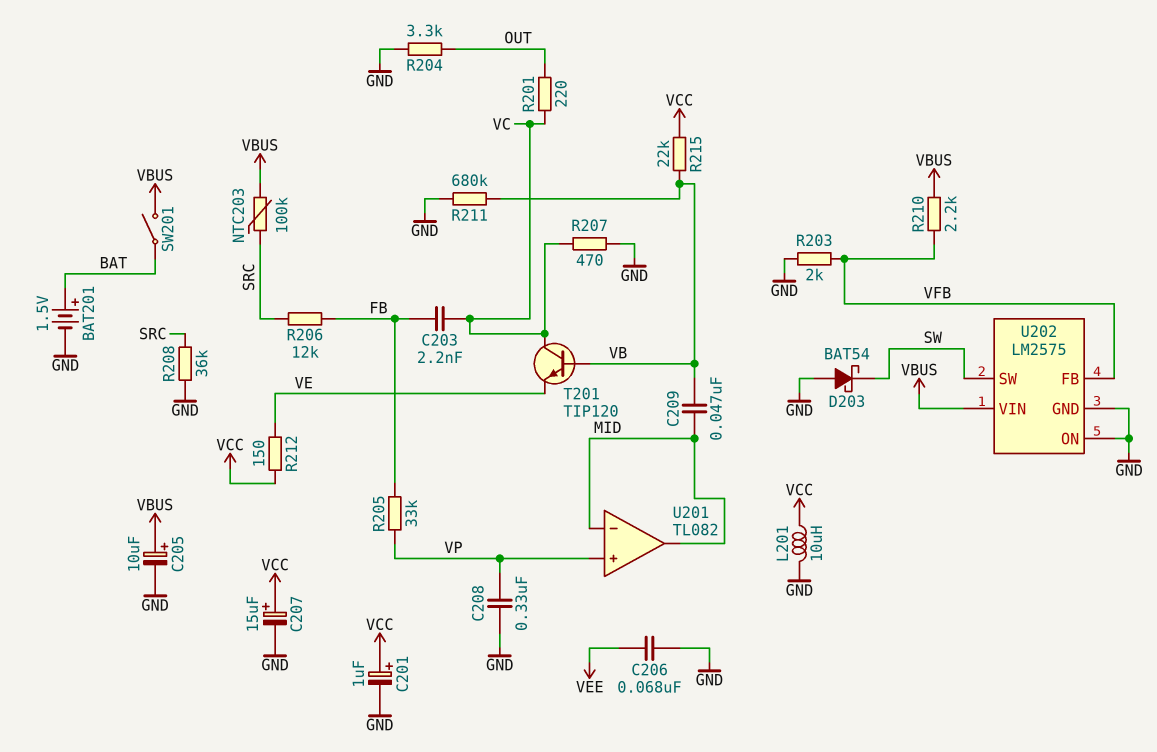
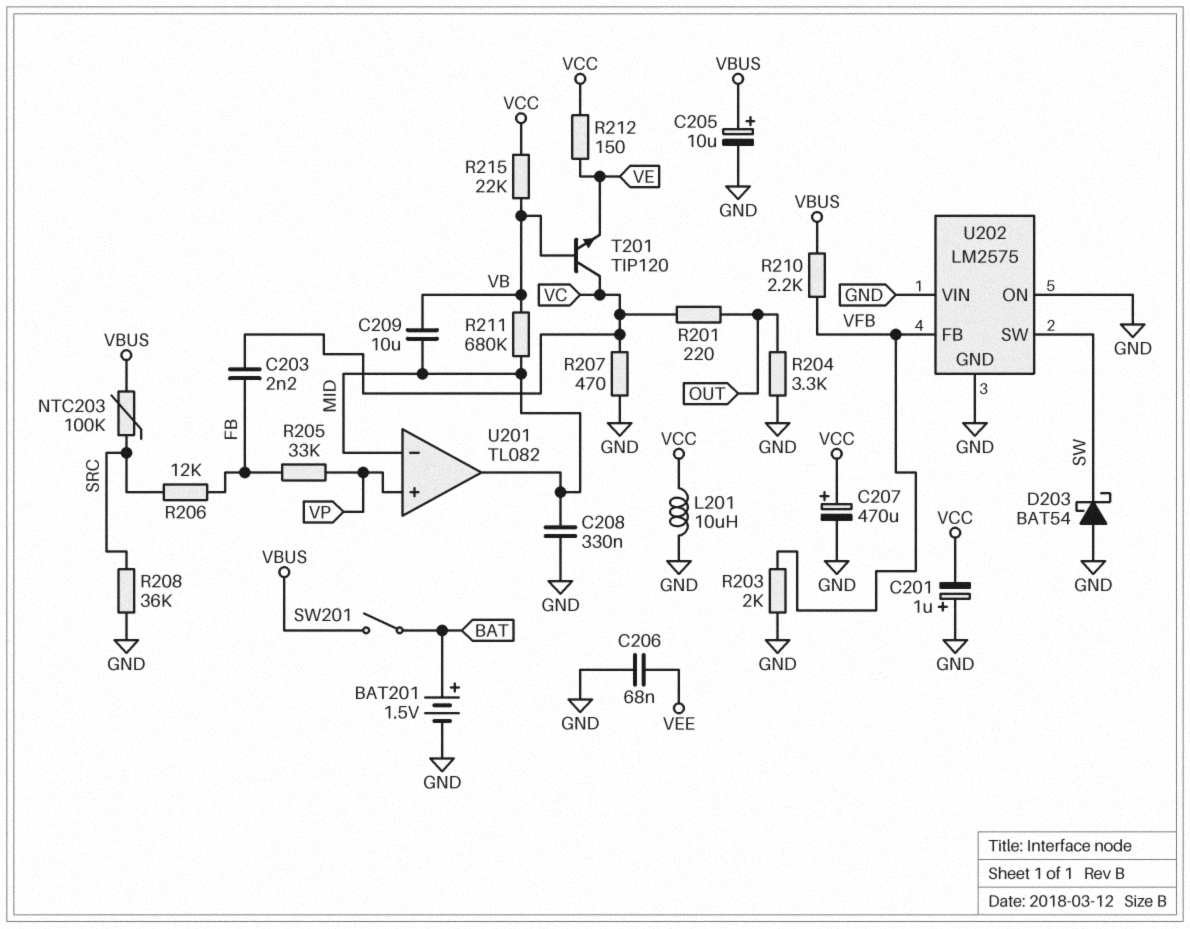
C201: 1uF (plus VCC, minus GND) -> 1uF (plus GND, minus VCC)
C207: 15uF (plus VCC, minus GND) -> 470uF (plus VCC, minus GND)
C208: 330nF (GND, VP) -> 330nF (GND, MID)
C209: 47nF (MID, VB) -> 10uF (MID, VB)
R211: 680k (GND, VB) -> 680k (MID, VB)
U202 pin VIN: VBUS -> GND

